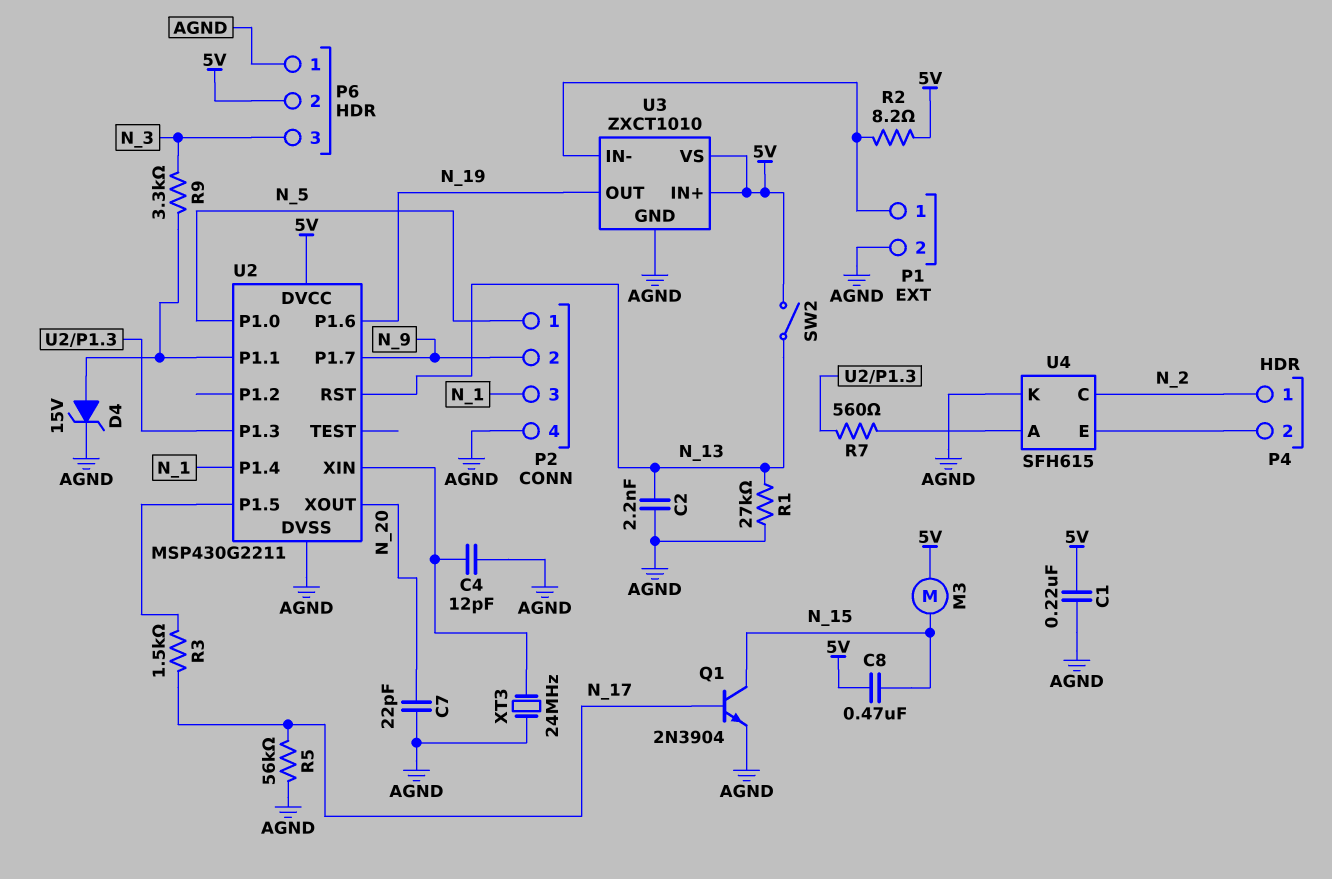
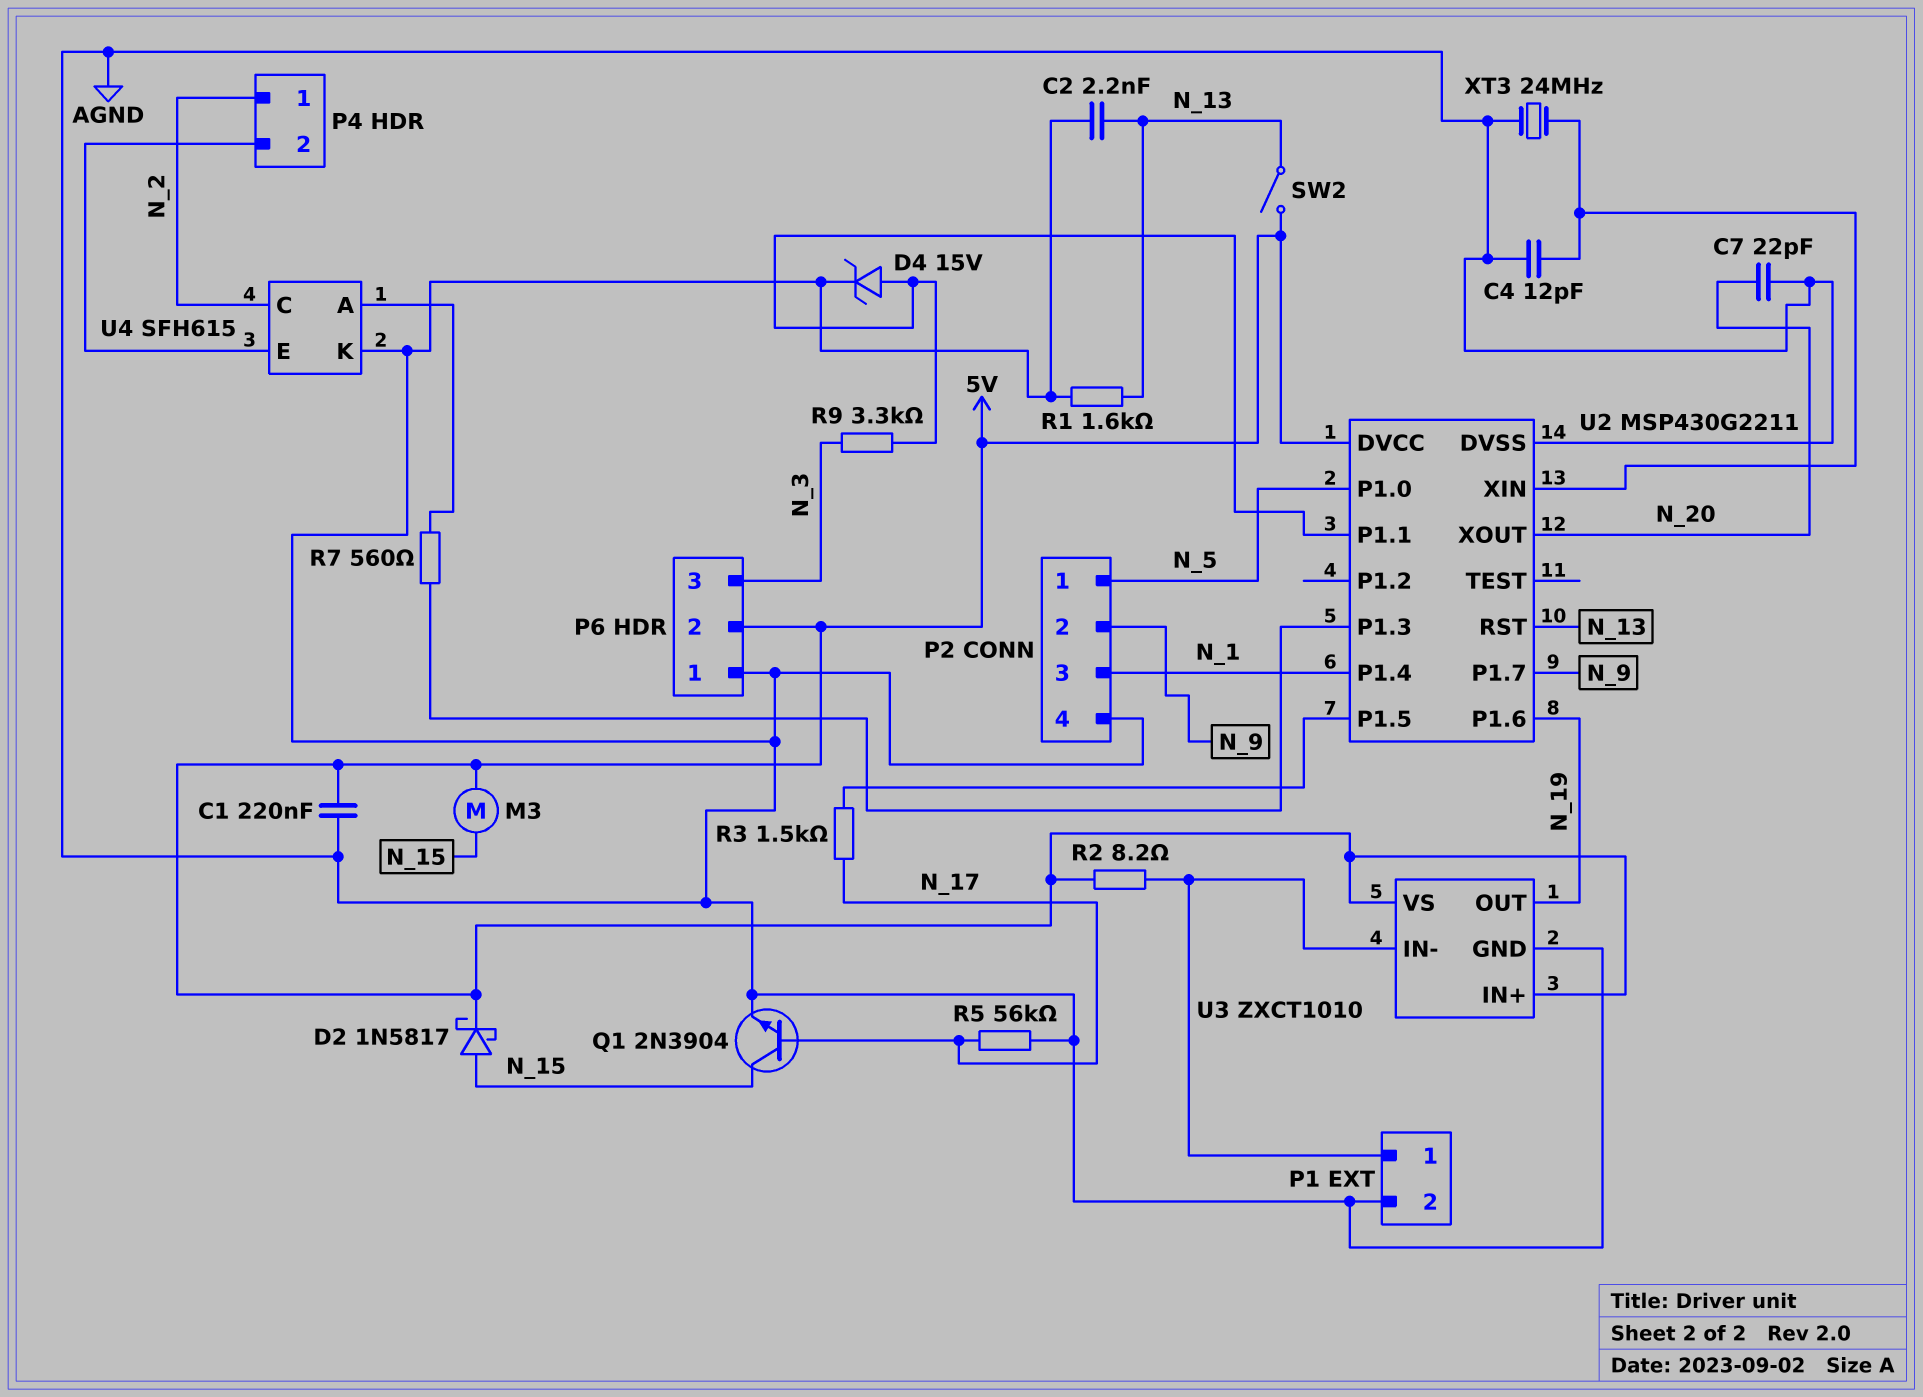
C8: 470nF (5V, N_15) -> none
D2: none -> schottky 1N5817 (A N_15, K 5V)
R1: 27k (AGND, N_13) -> 1.6k (AGND, N_13)

